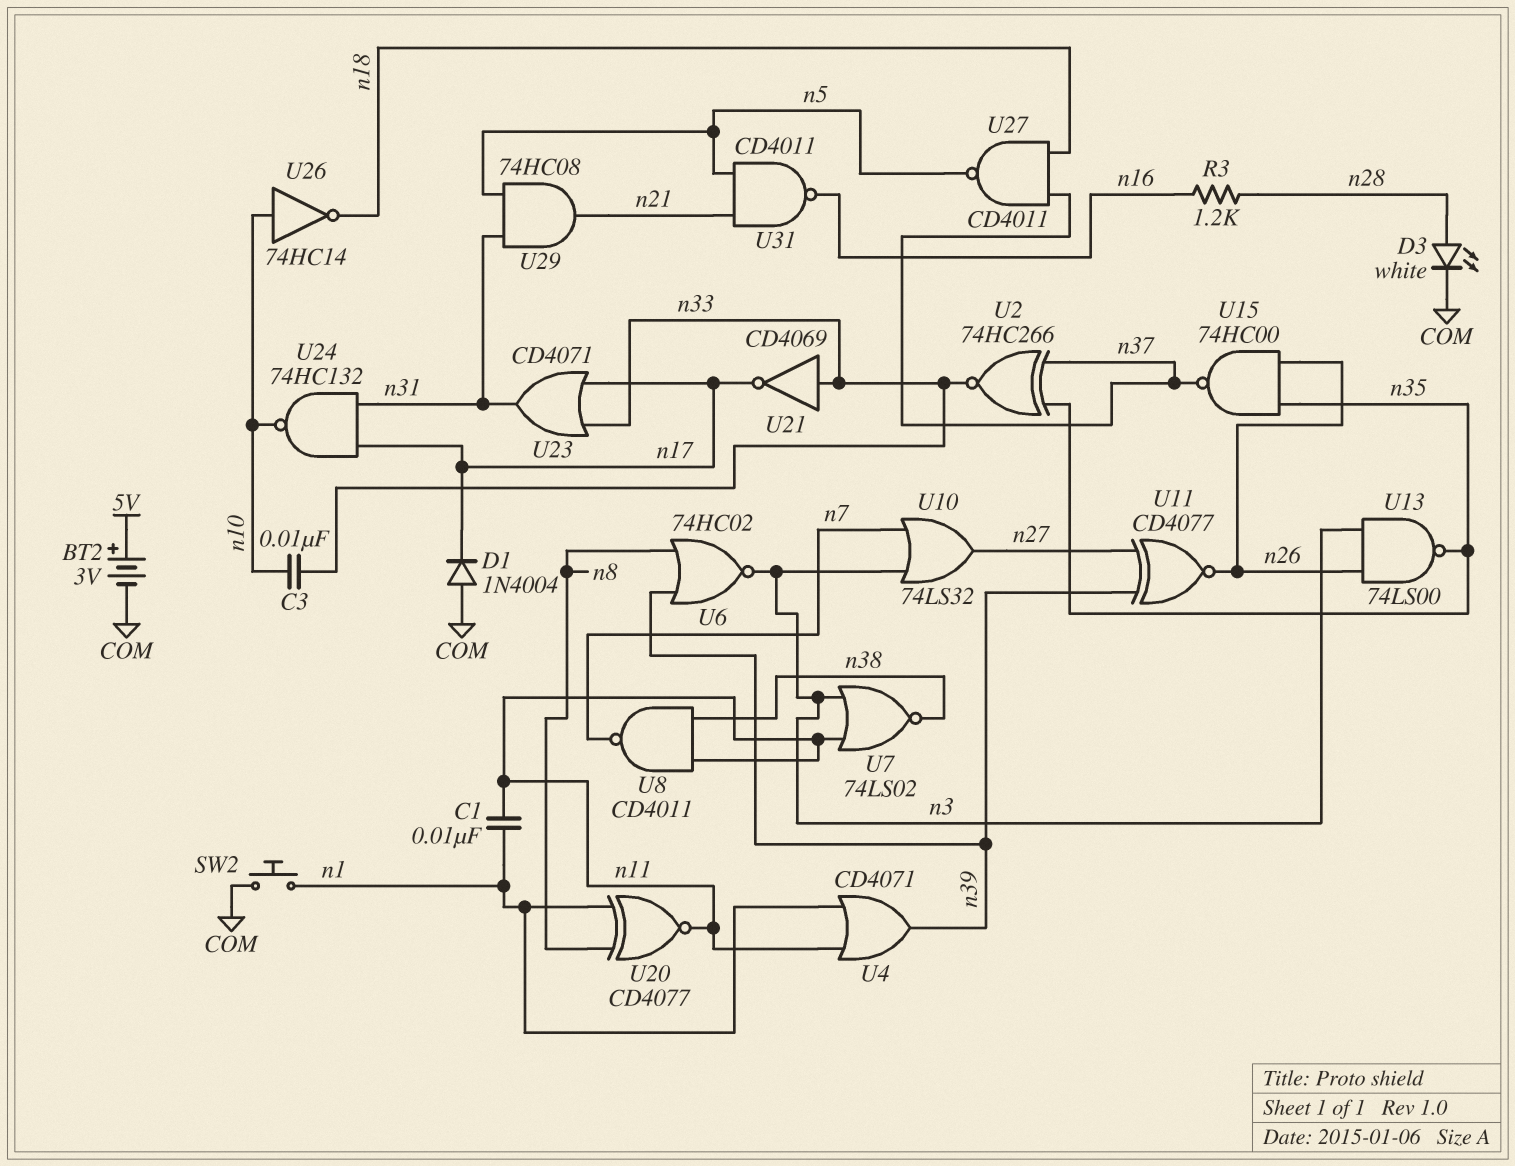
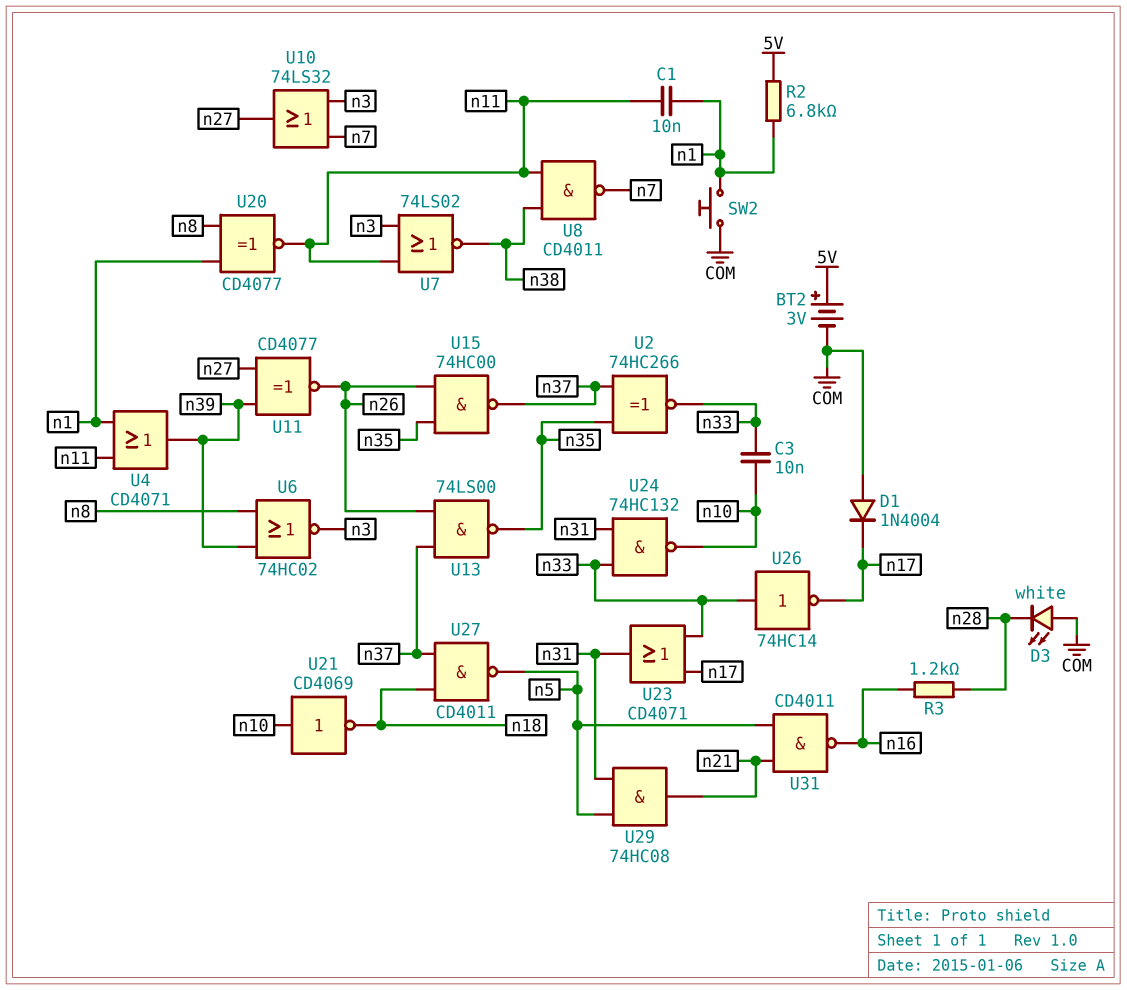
D3: LED white (A n28, K COM) -> LED white (A COM, K n28)
R2: none -> 6.8k (5V, n1)
U13: NAND 74LS00 (in n3, in n26, out n35) -> NAND 74LS00 (in n26, in n37, out n35)
U21: NOT CD4069 (in n33, out n17) -> NOT CD4069 (in n10, out n18)
U24: NAND 74HC132 (in n17, in n31, out n10) -> NAND 74HC132 (in n31, in n33, out n10)
U26: NOT 74HC14 (in n10, out n18) -> NOT 74HC14 (in n33, out n17)

